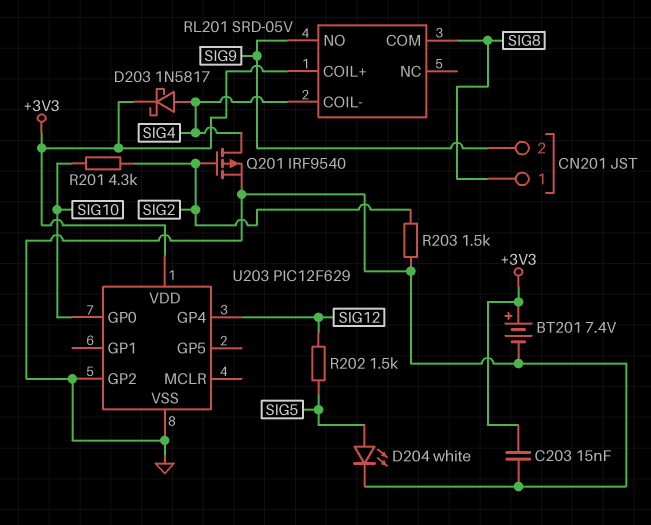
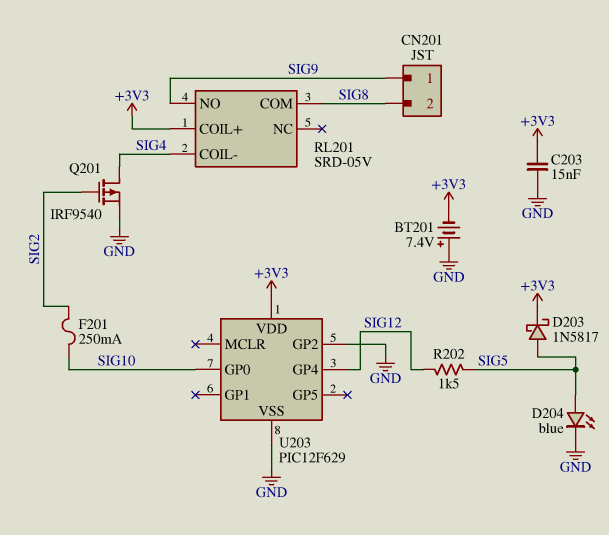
BT201: 7.4V (plus +3V3, minus GND) -> 7.4V (plus GND, minus +3V3)
CN201 pin 1: SIG8 -> SIG9
CN201 pin 2: SIG9 -> SIG8
D203: schottky 1N5817 (A SIG4, K +3V3) -> schottky 1N5817 (A SIG5, K +3V3)
D204: LED white (A SIG5, K GND) -> LED blue (A SIG5, K GND)
F201: none -> 250mA (SIG2, SIG10)
R201: 4.3k (SIG2, SIG10) -> none
R203: 1.5k (GND, SIG2) -> none

